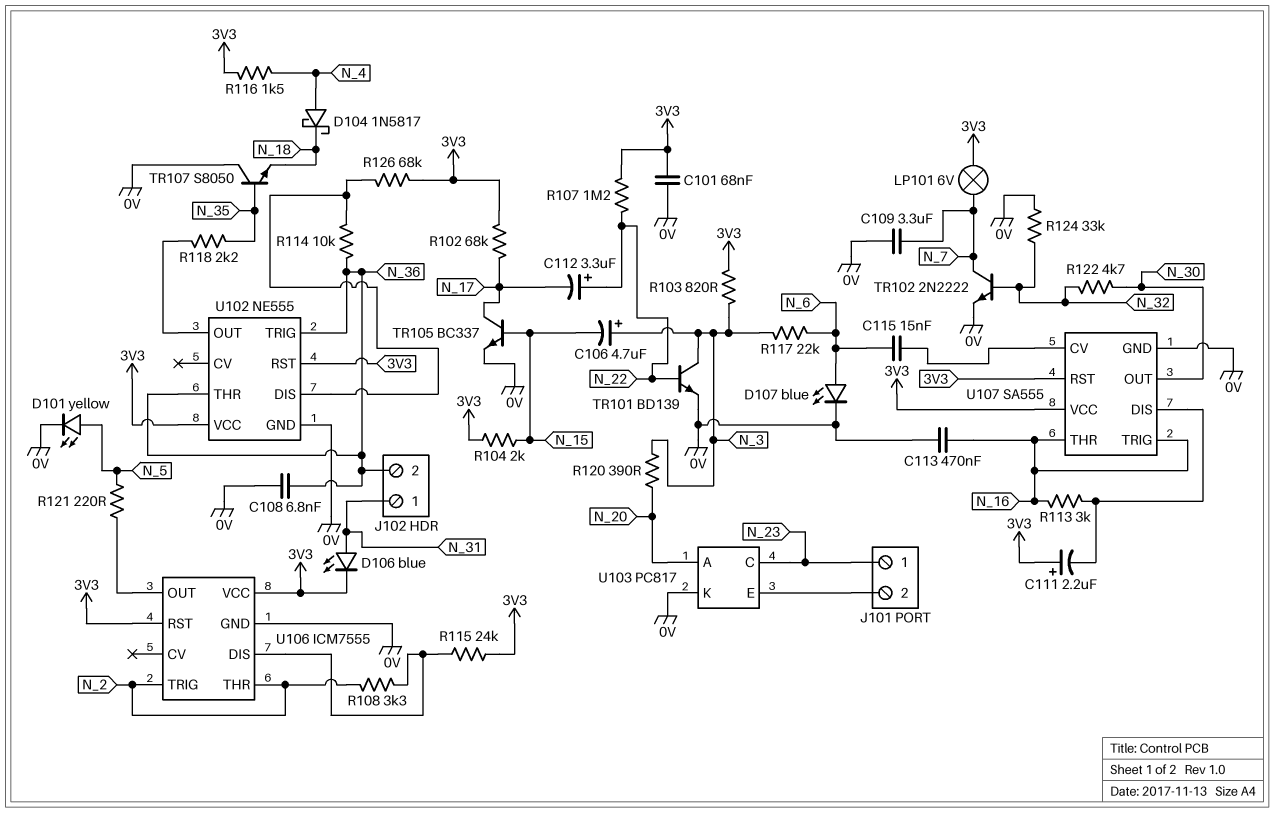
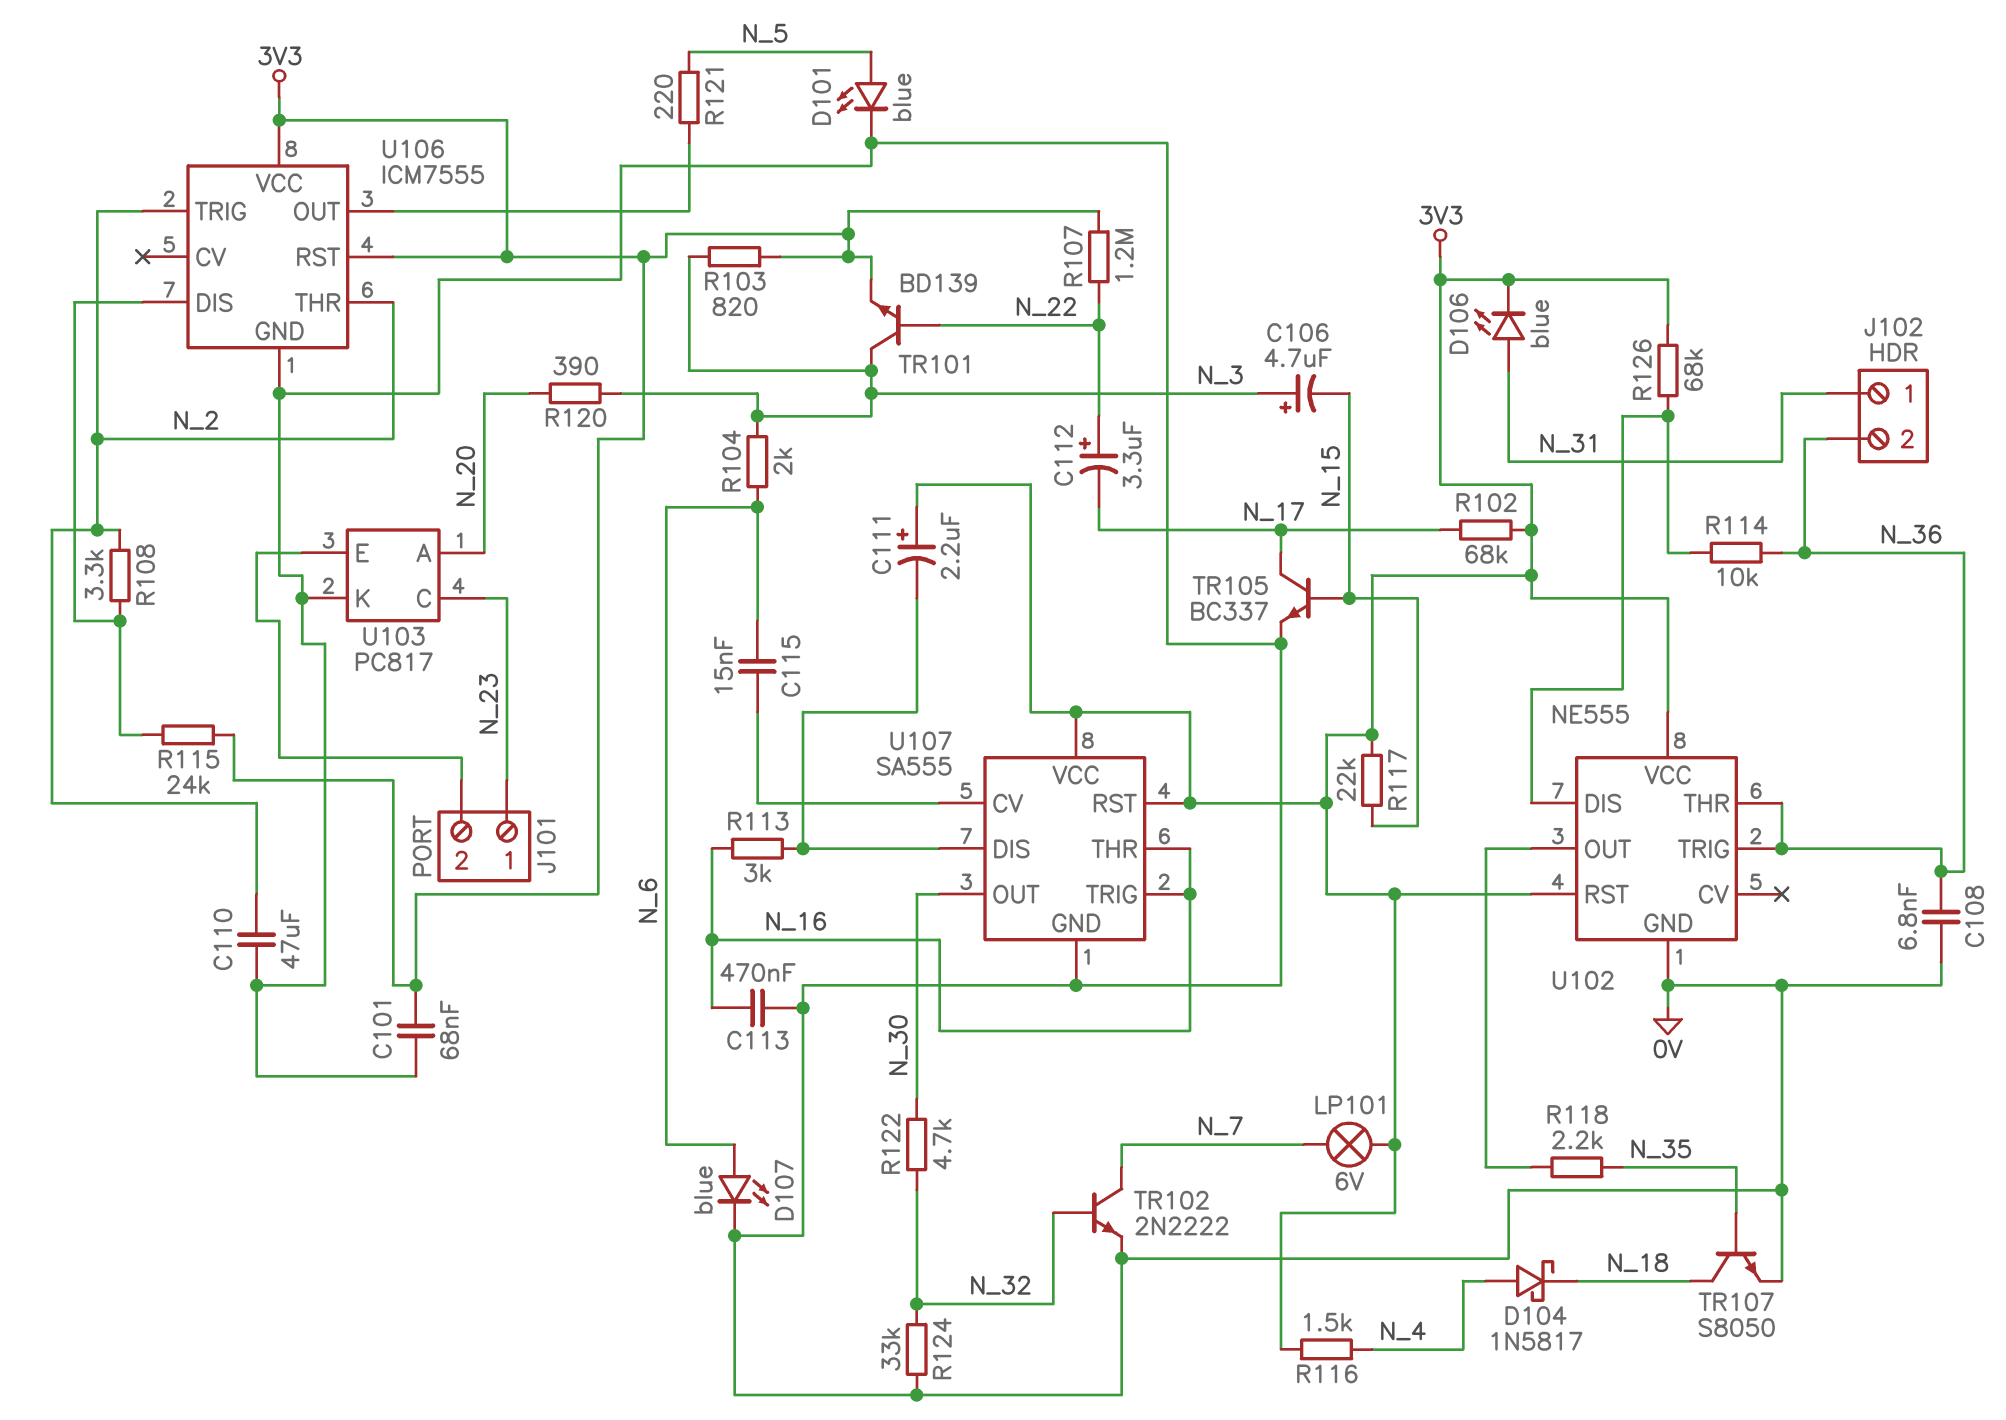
C109: 3.3uF (0V, N_7) -> none
C110: none -> 47uF (0V, N_2)
D101: LED yellow (A N_5, K 0V) -> LED blue (A N_5, K 0V)
R104: 2k (3V3, N_15) -> 2k (N_3, N_6)
R117: 22k (N_3, N_6) -> 22k (3V3, N_15)
TR101: NPN BD139 (B N_22, C N_3, E 0V) -> NPN BD139 (B N_22, C N_3, E 3V3)
TR107: NPN S8050 (B N_35, C 0V, E N_18) -> NPN S8050 (B N_35, C N_18, E 0V)

